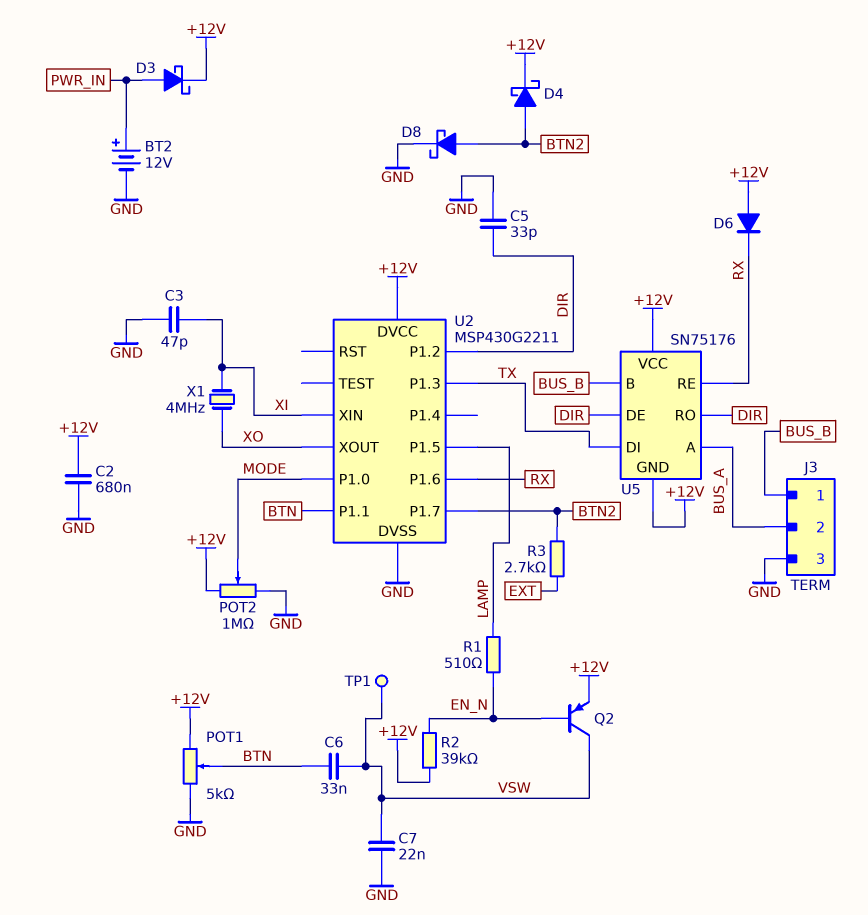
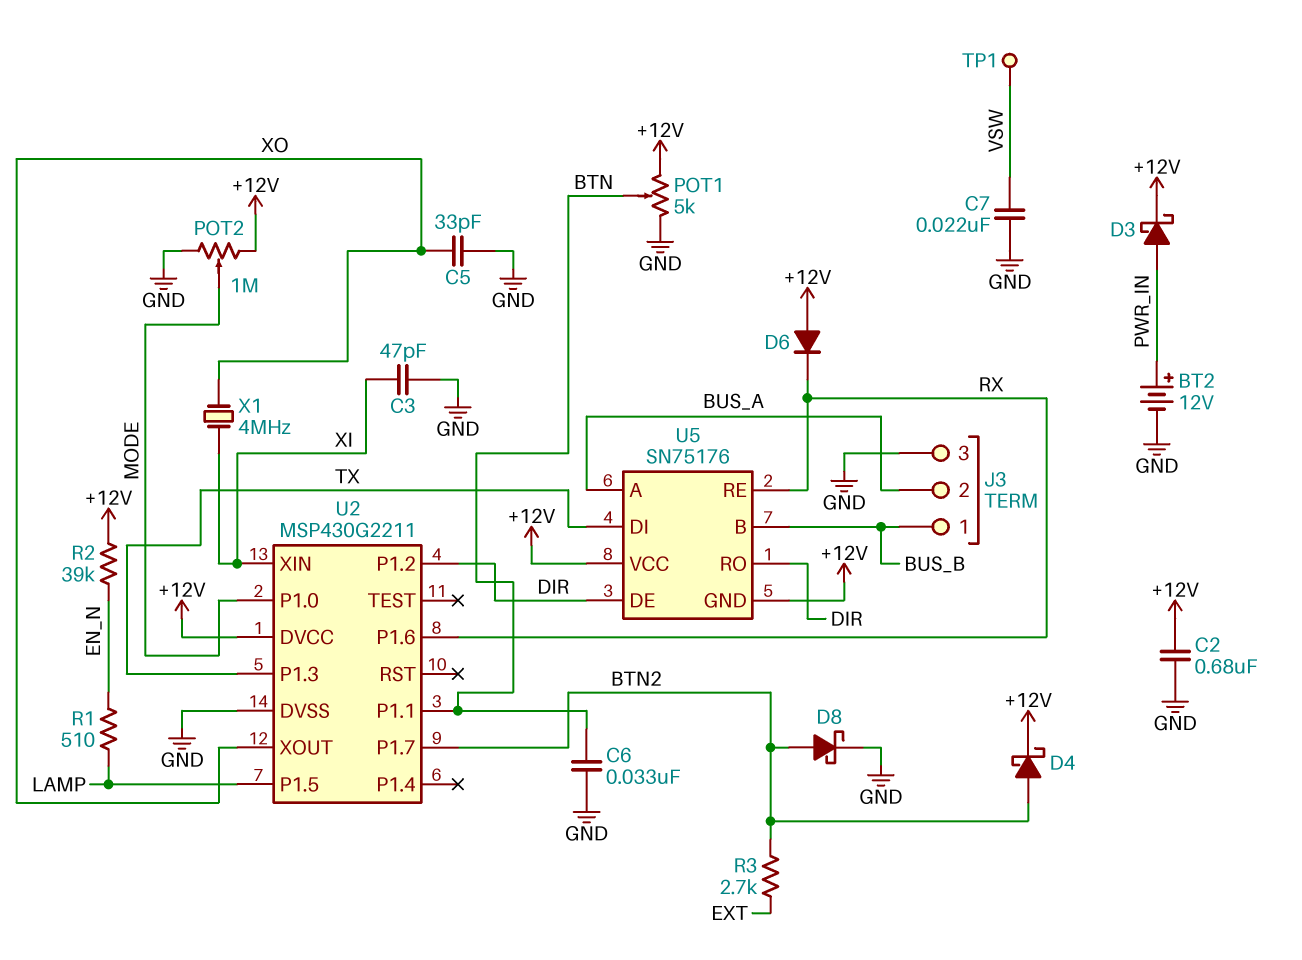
C5: 33pF (DIR, GND) -> 33pF (GND, XO)
C6: 33nF (BTN, VSW) -> 33nF (BTN, GND)
Q2: PNP (B EN_N, C VSW, E +12V) -> none

